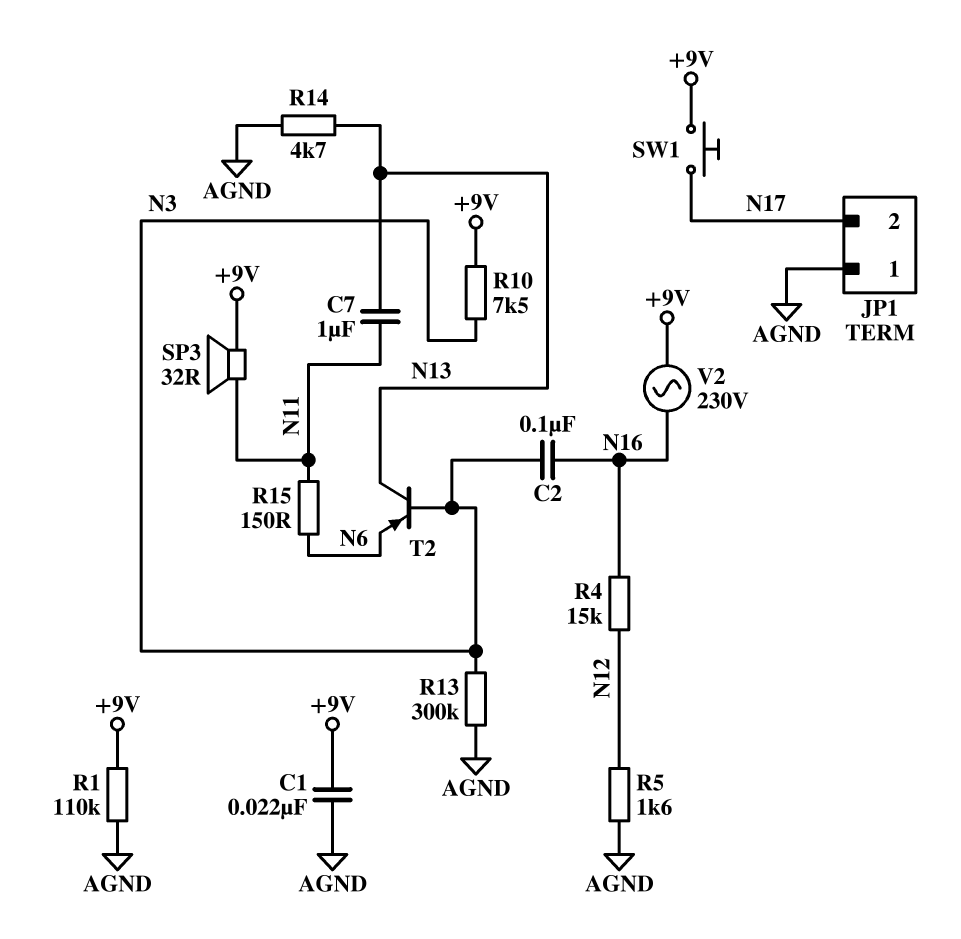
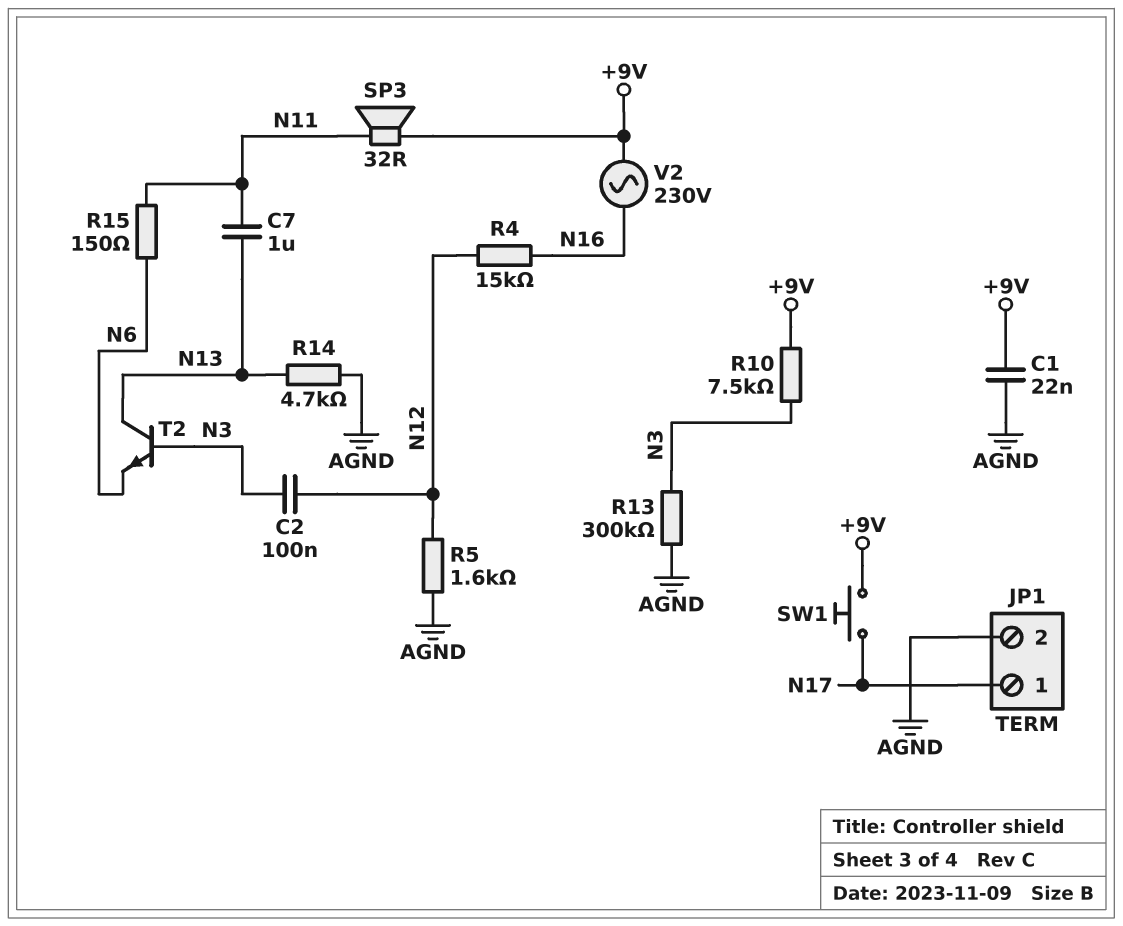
C2: 100nF (N3, N16) -> 100nF (N3, N12)
JP1 pin 1: AGND -> N17
JP1 pin 2: N17 -> AGND
R1: 110k (+9V, AGND) -> none
T2: PNP (B N3, C N13, E N6) -> NPN (B N3, C N13, E N6)

